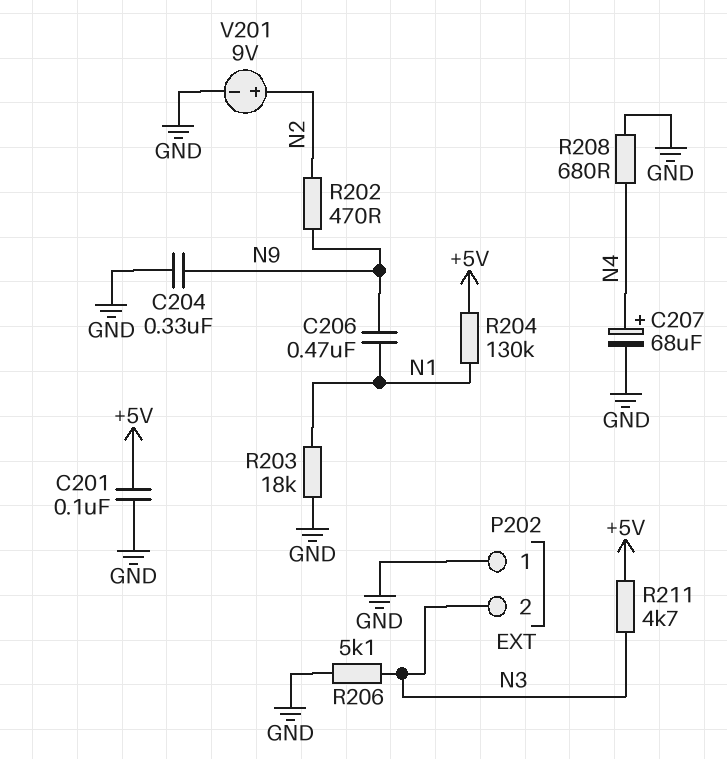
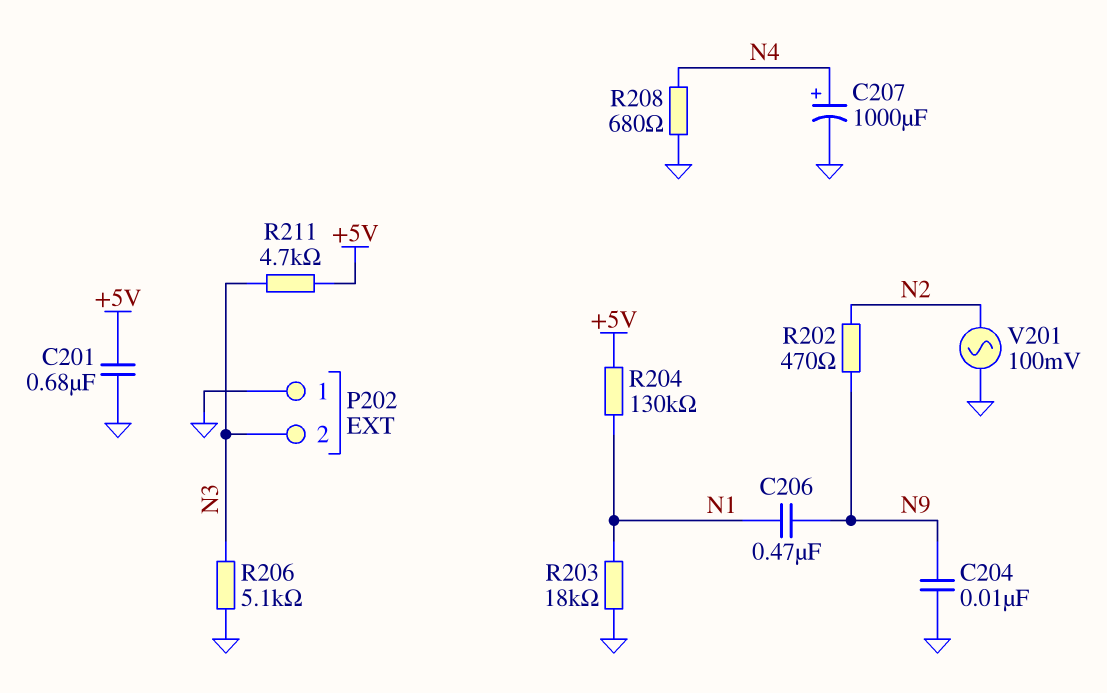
C201: 100nF (+5V, GND) -> 680nF (+5V, GND)
C204: 330nF (GND, N9) -> 10nF (GND, N9)
C207: 68uF (plus N4, minus GND) -> 1000uF (plus N4, minus GND)
V201: 9V (plus N2, minus GND) -> AC 100mV (GND, N2)

